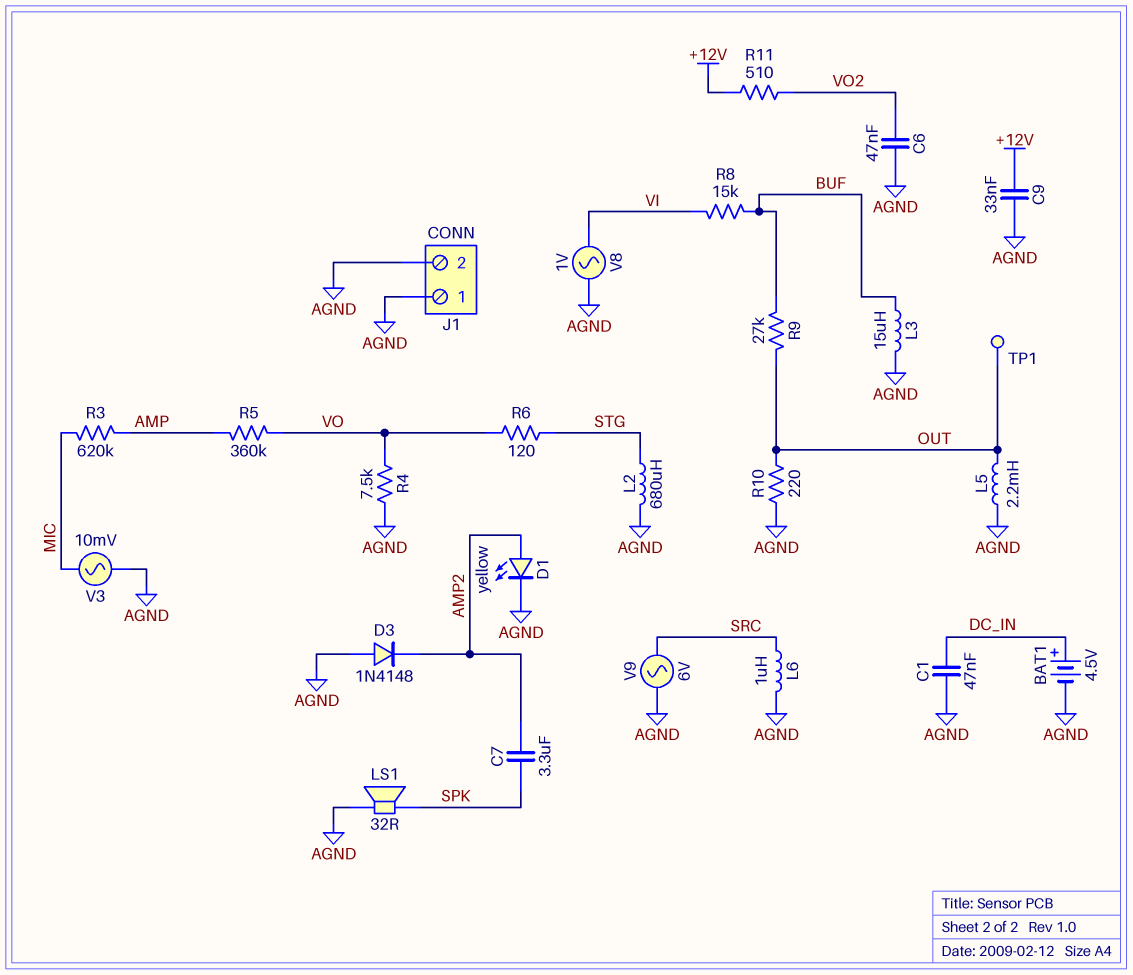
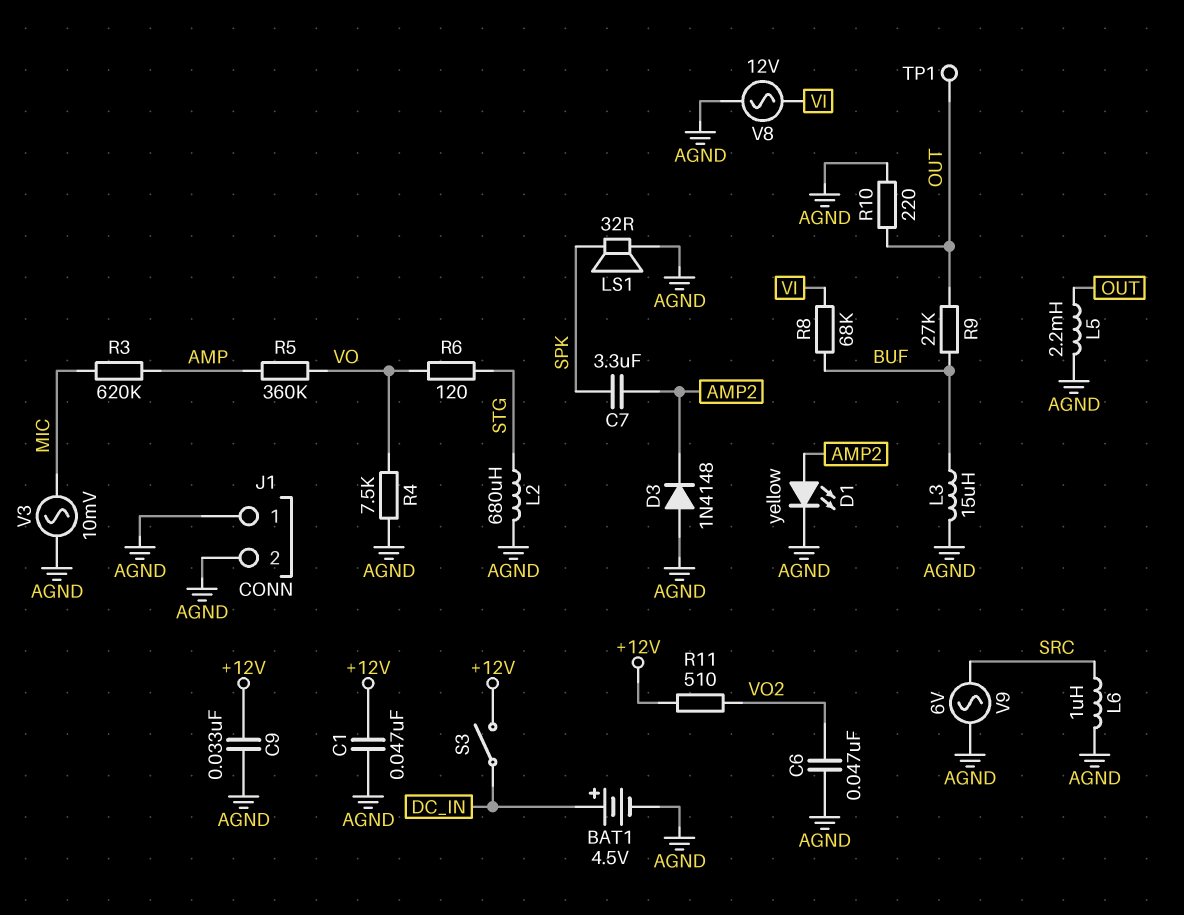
C1: 47nF (AGND, DC_IN) -> 47nF (+12V, AGND)
R8: 15k (BUF, VI) -> 68k (BUF, VI)
S3: none -> switch (+12V, DC_IN)
V8: AC 1V (AGND, VI) -> AC 12V (AGND, VI)

